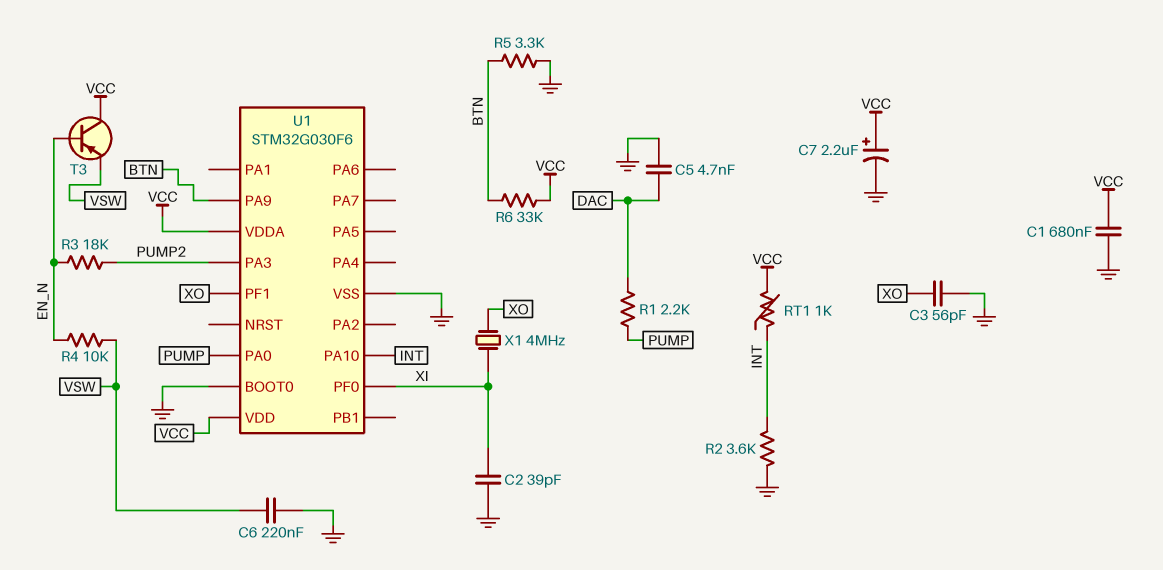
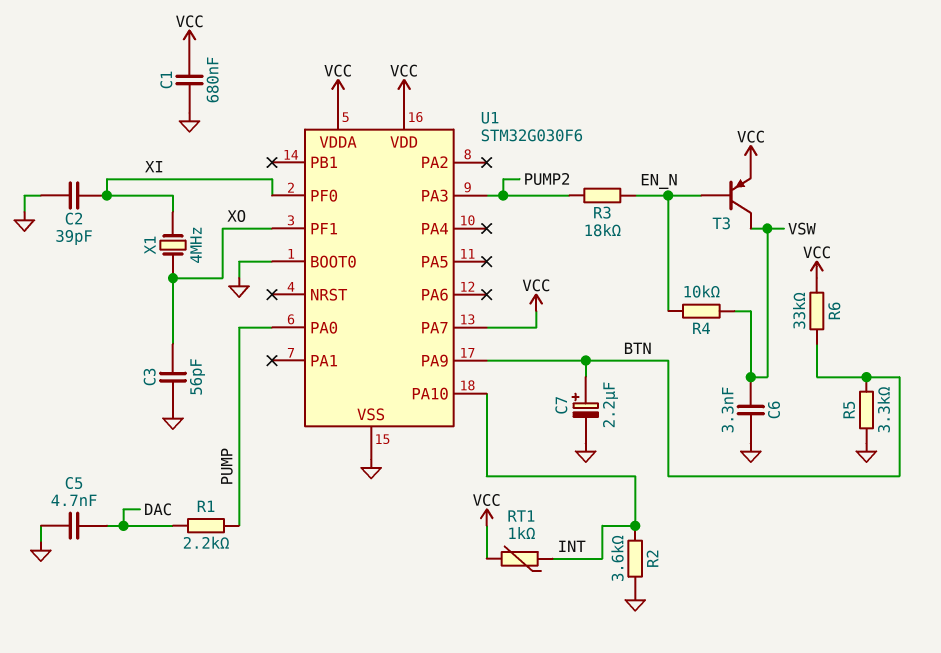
C6: 220nF (GND, VSW) -> 3.3nF (GND, VSW)
C7: 2.2uF (plus VCC, minus GND) -> 2.2uF (plus BTN, minus GND)
T3: PNP (B EN_N, C VCC, E VSW) -> PNP (B EN_N, C VSW, E VCC)
U1 pin PA7: none -> VCC

